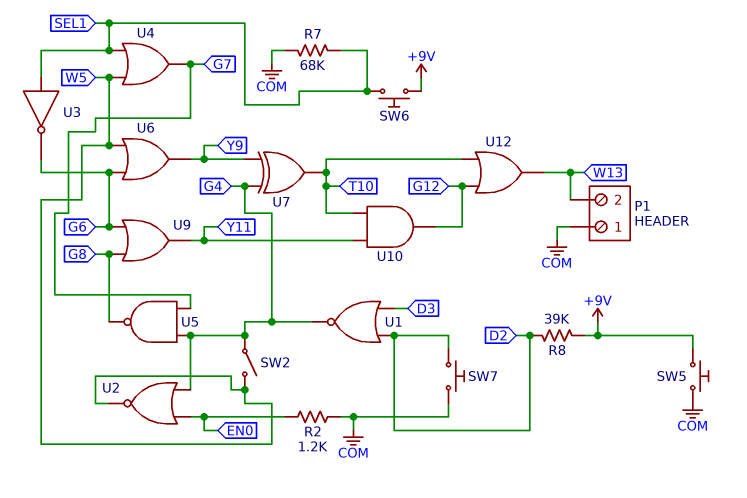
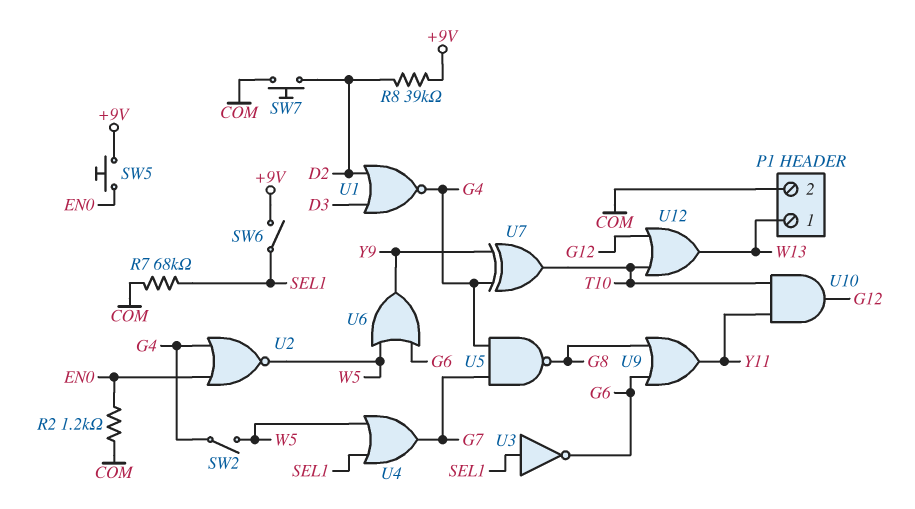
P1 pin 1: COM -> W13
P1 pin 2: W13 -> COM
SW5: button (+9V, COM) -> button (+9V, EN0)
SW6: button (+9V, SEL1) -> switch (+9V, SEL1)

